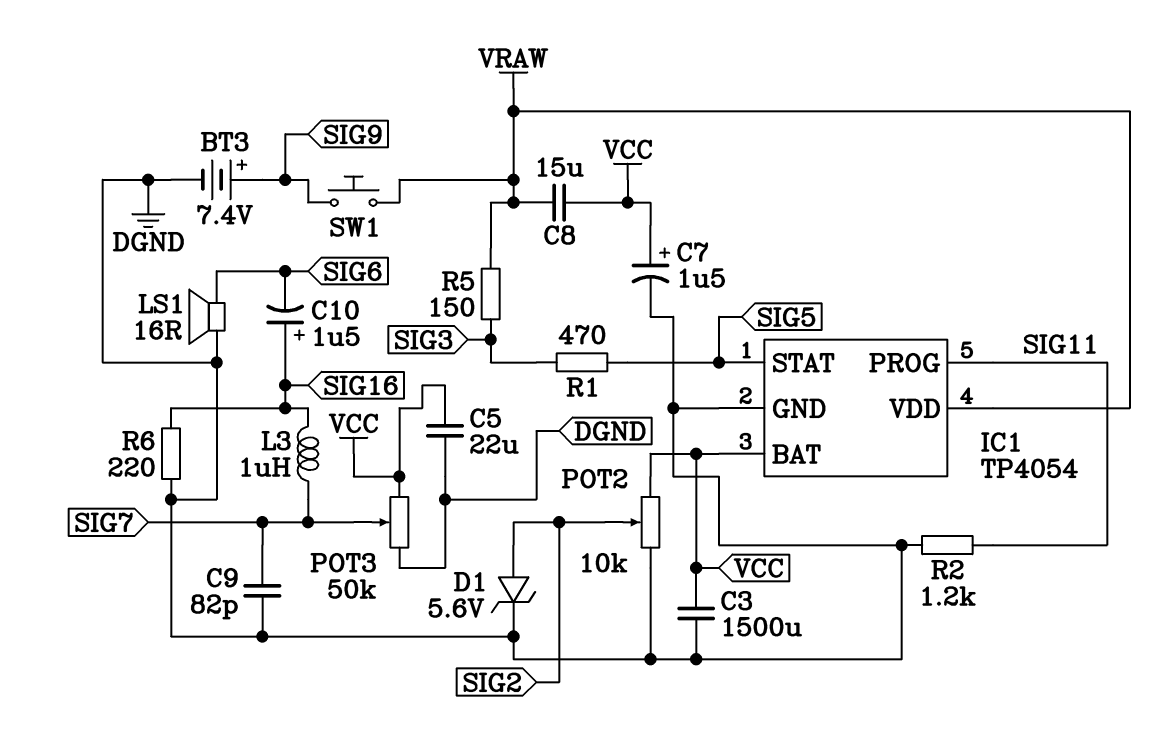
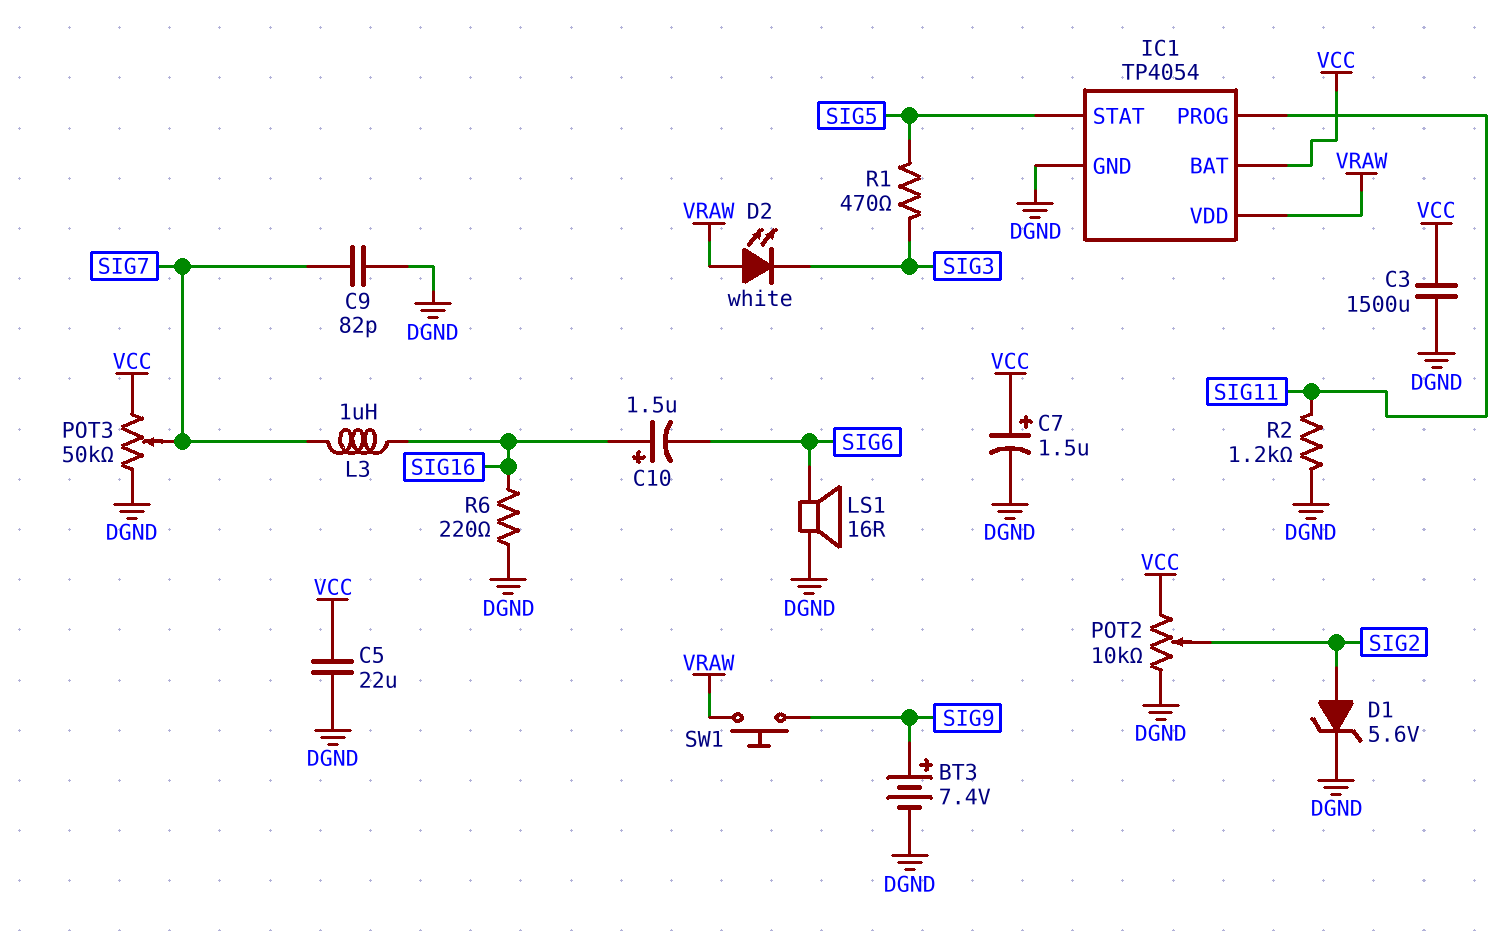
C8: 15uF (VCC, VRAW) -> none
D2: none -> LED white (A VRAW, K SIG3)
R5: 150 (SIG3, VRAW) -> none

